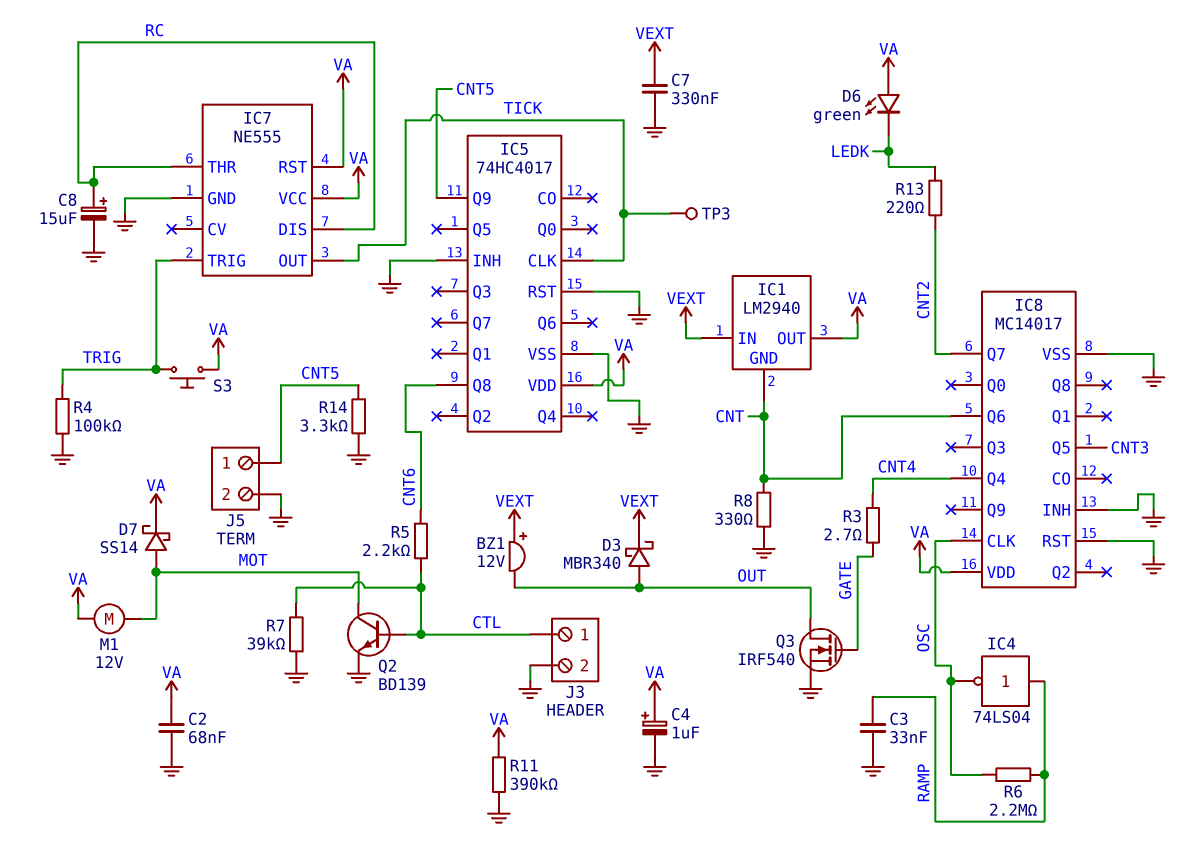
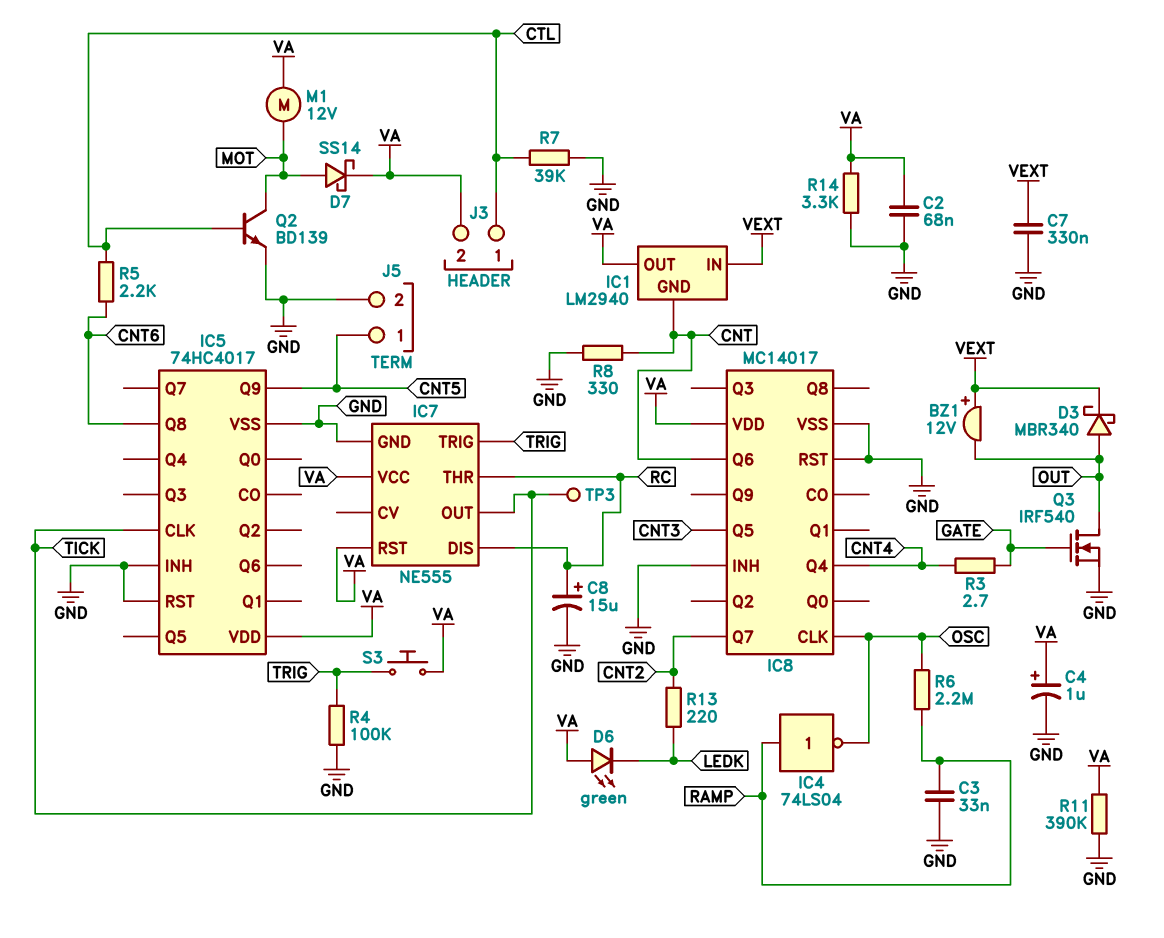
J3 pin 2: GND -> VA
R14: 3.3k (CNT5, GND) -> 3.3k (GND, VA)

